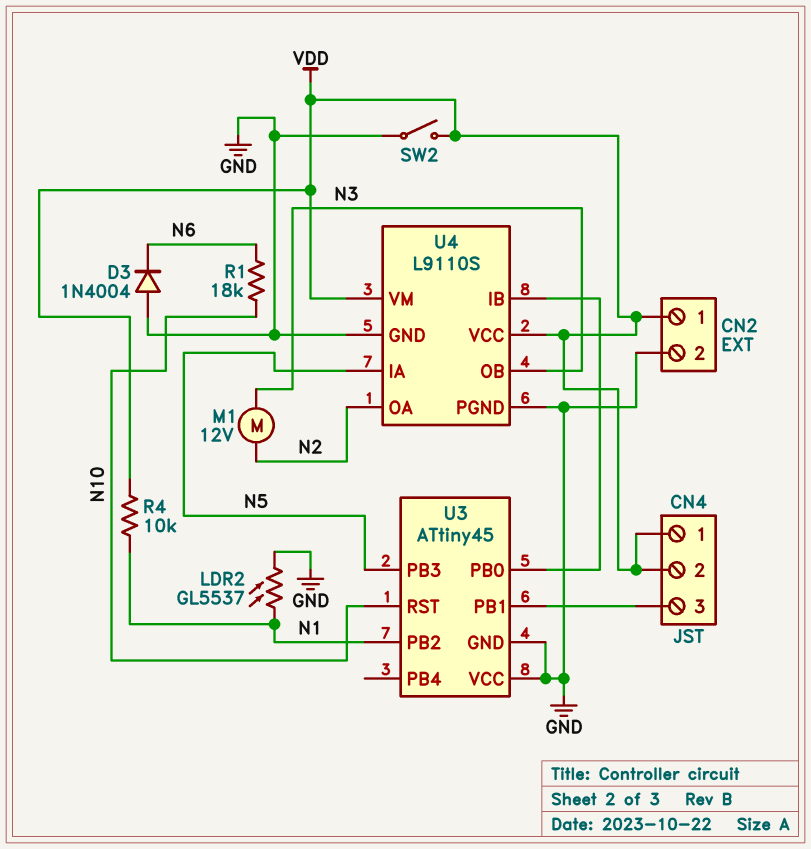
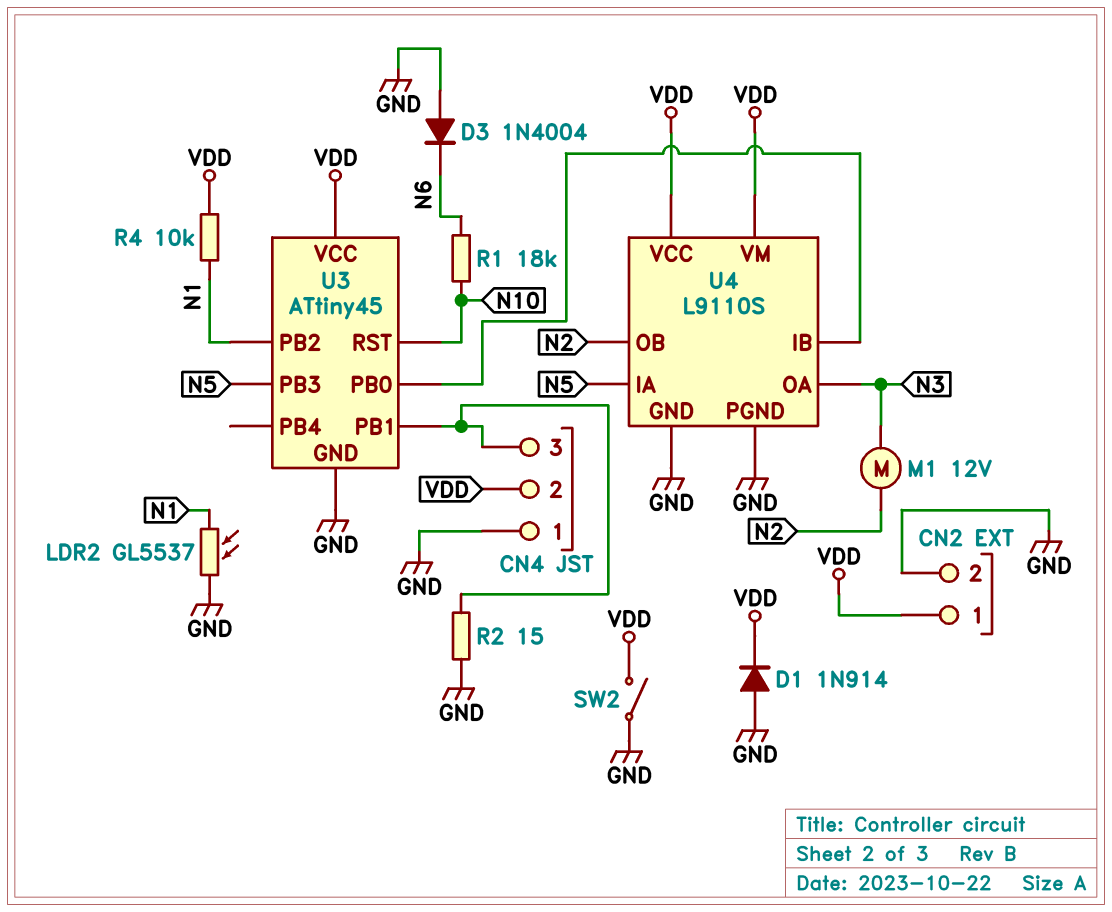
CN4 pin 1: VDD -> GND
D1: none -> diode 1N914 (A GND, K VDD)
R2: none -> 15 (CN4/3, GND)
U3 pin VCC: GND -> VDD
U4 pin OA: N2 -> N3
U4 pin OB: N3 -> N2

